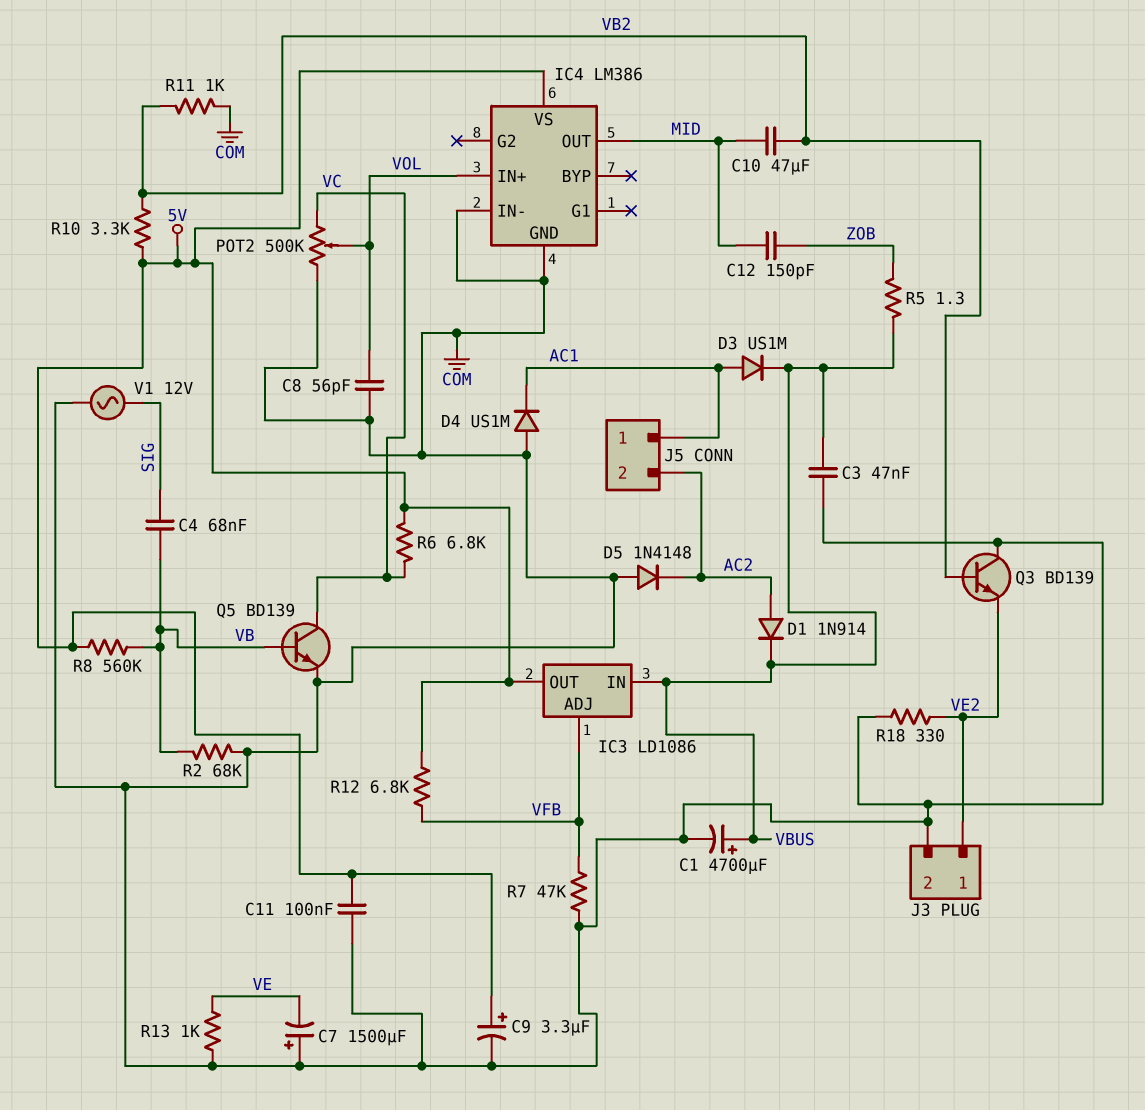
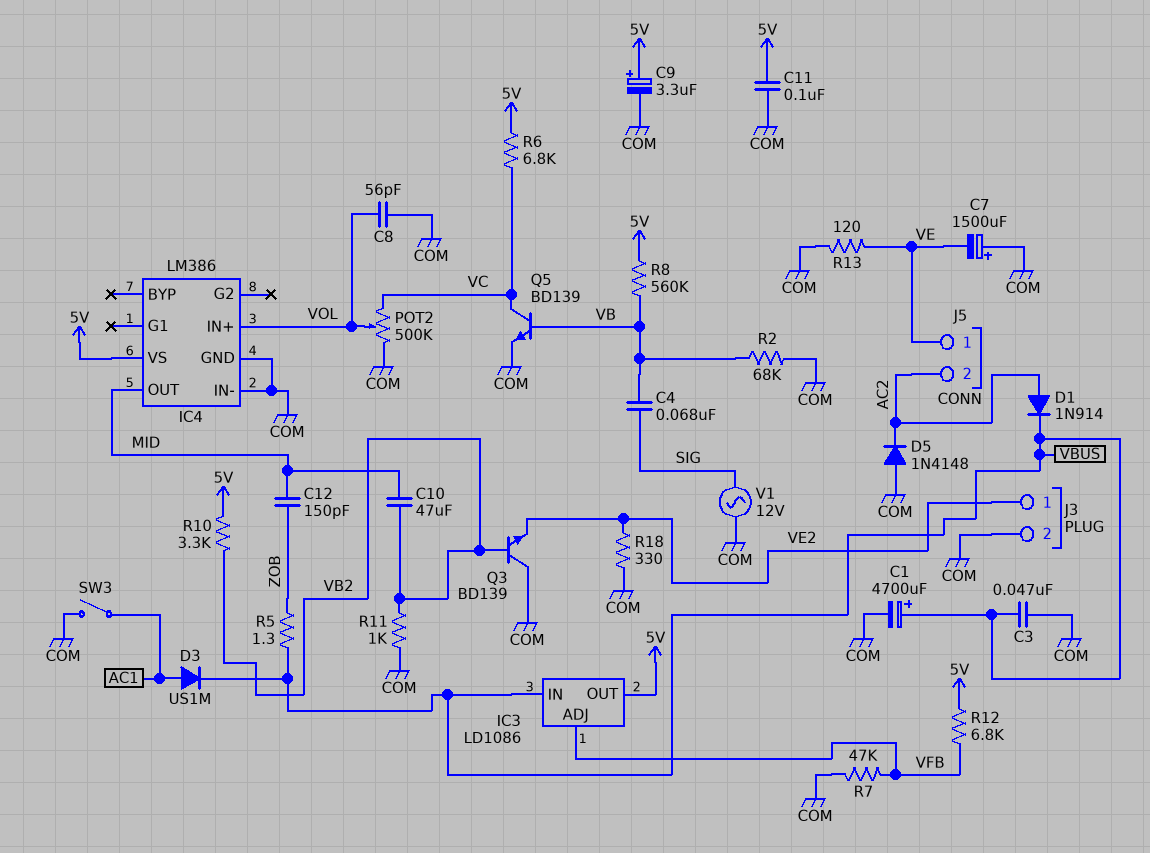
D4: diode US1M (A COM, K AC1) -> none
J5 pin 1: AC1 -> VE
R13: 1k (COM, VE) -> 120 (COM, VE)
SW3: none -> switch (AC1, COM)

